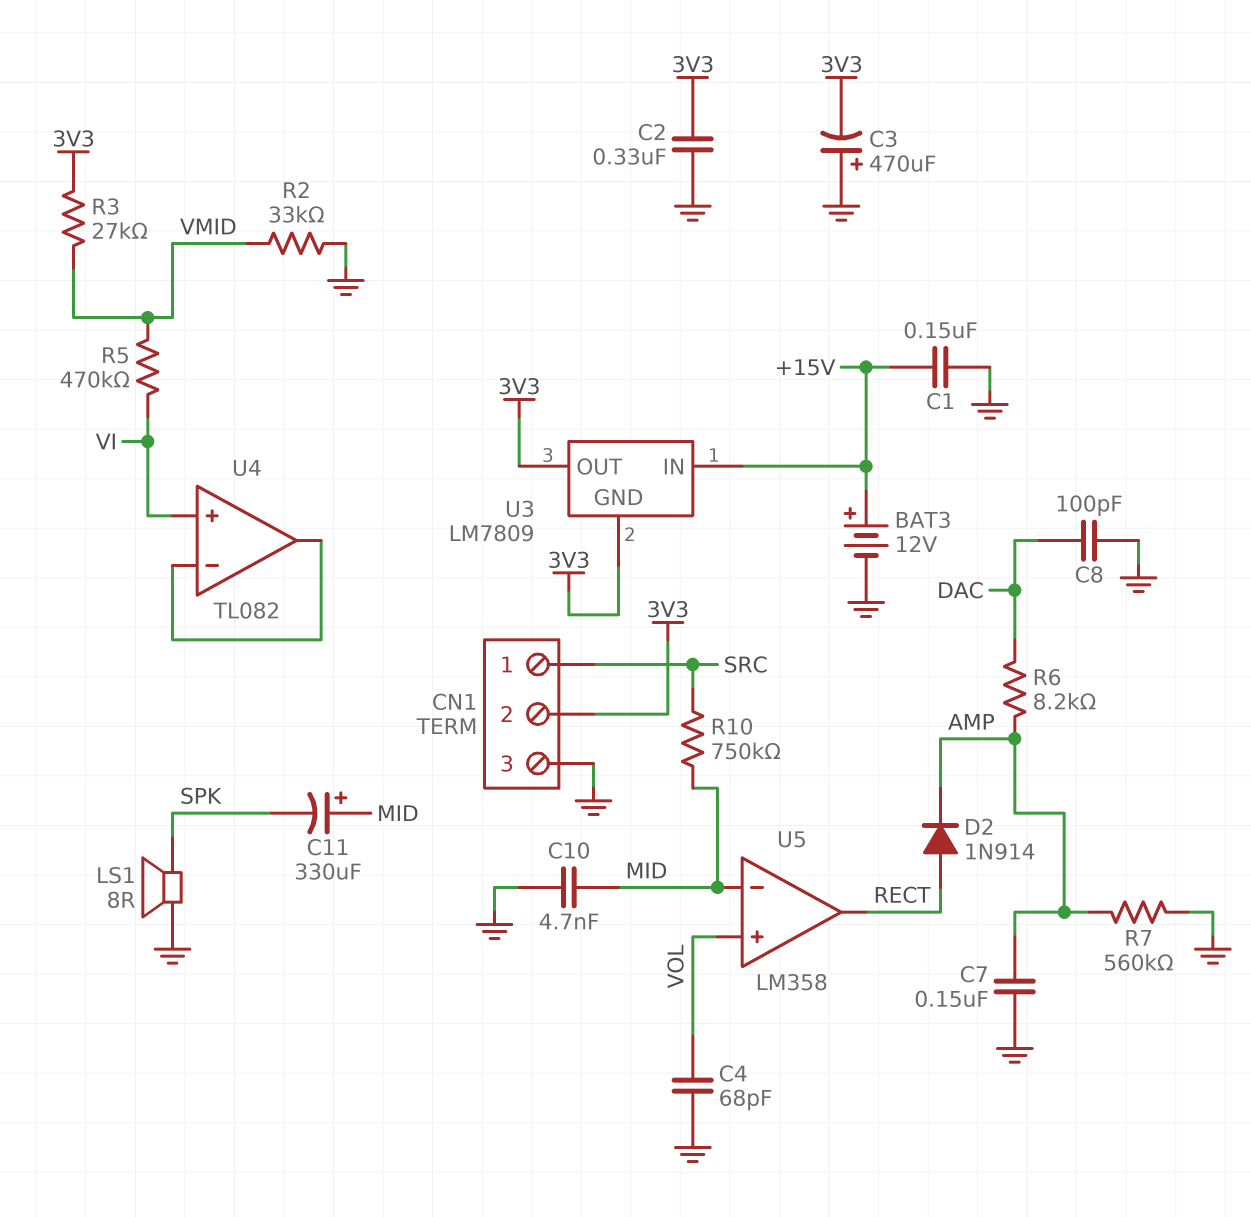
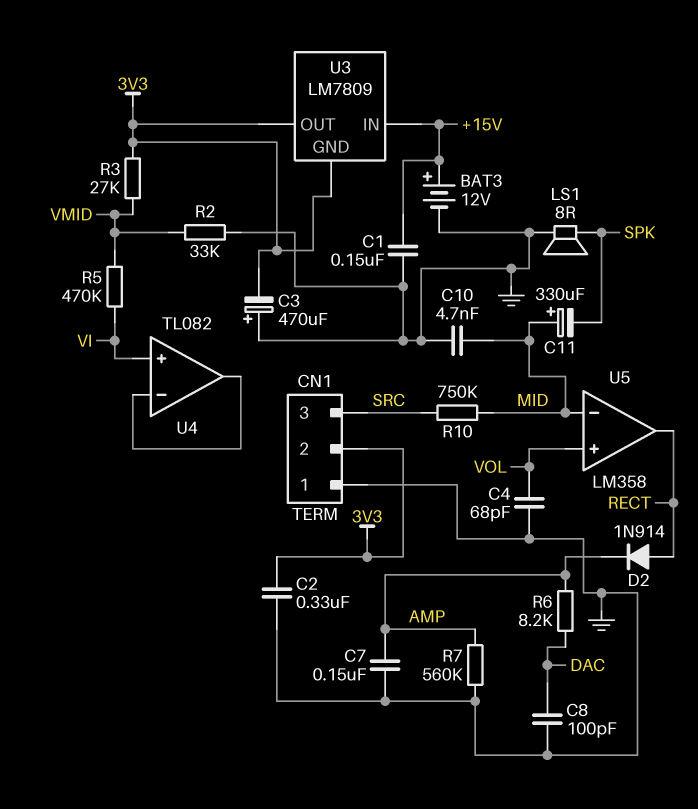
CN1 pin 1: SRC -> GND
CN1 pin 3: GND -> SRC

